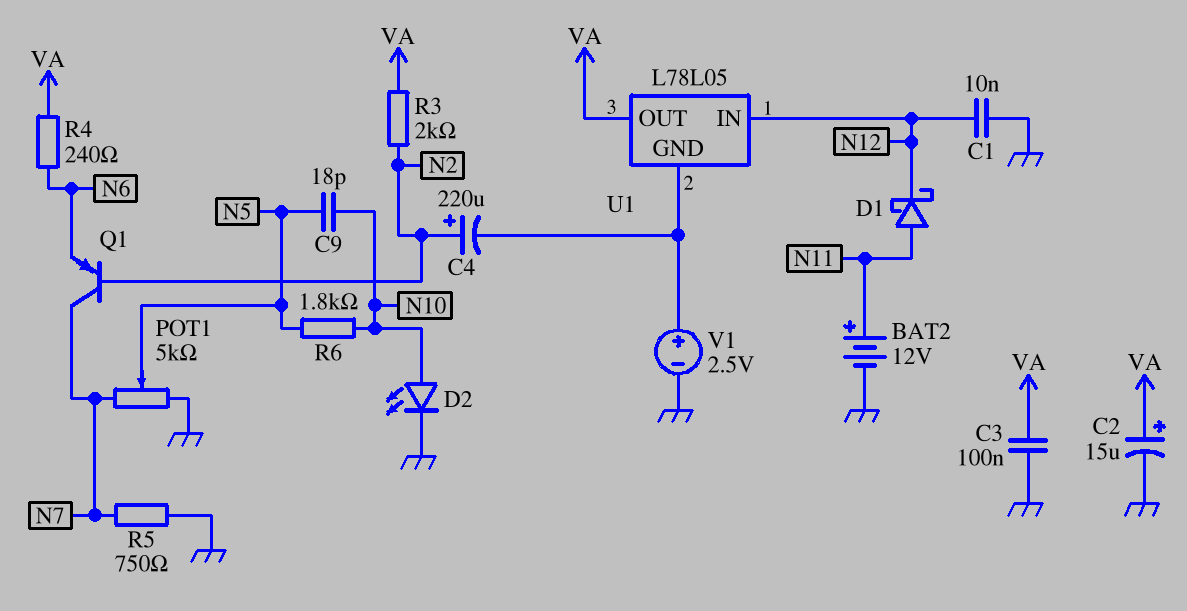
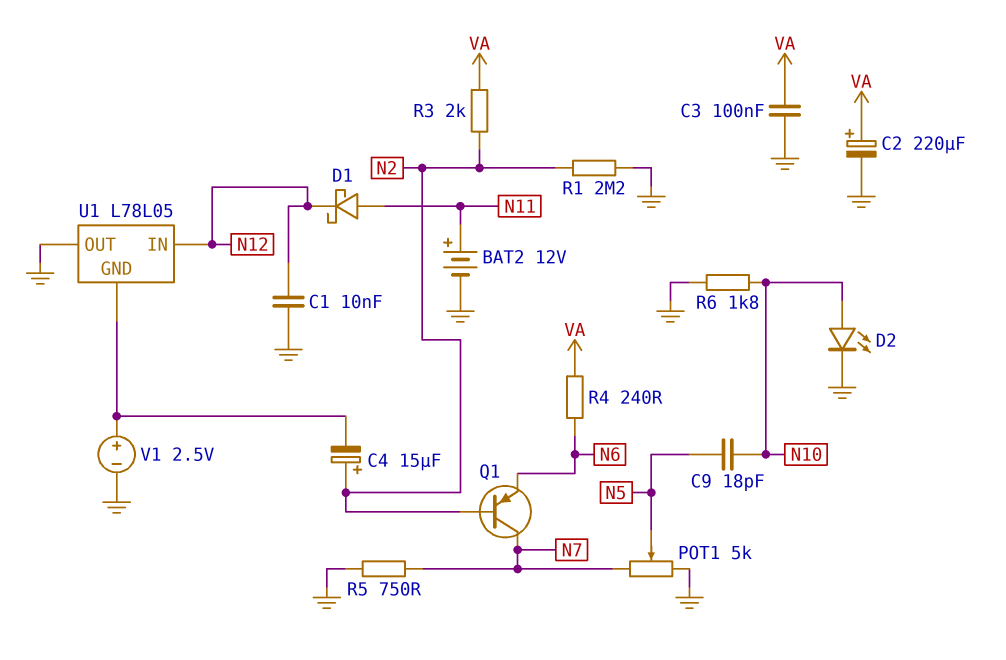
C2: 15uF (plus VA, minus GND) -> 220uF (plus VA, minus GND)
C4: 220uF (plus N2, minus U1/GND) -> 15uF (plus N2, minus U1/GND)
R1: none -> 2.2M (GND, N2)
R6: 1.8k (N5, N10) -> 1.8k (GND, N10)
U1 pin OUT: VA -> GND

